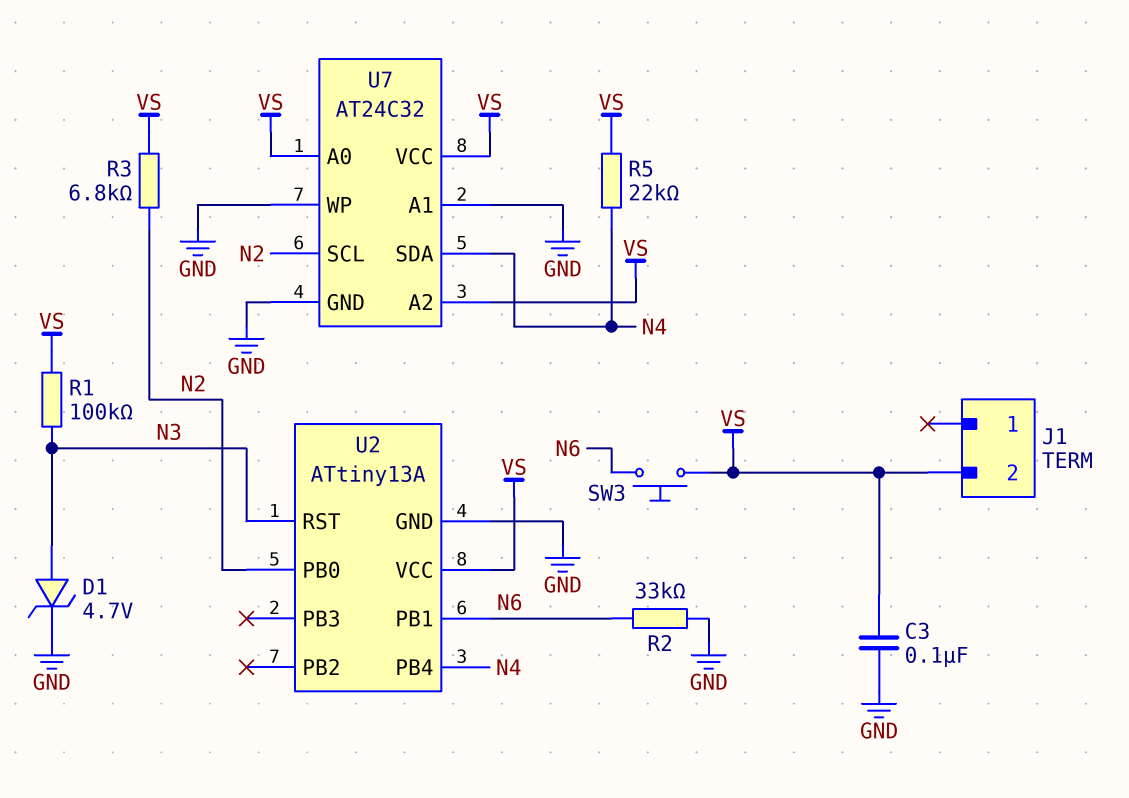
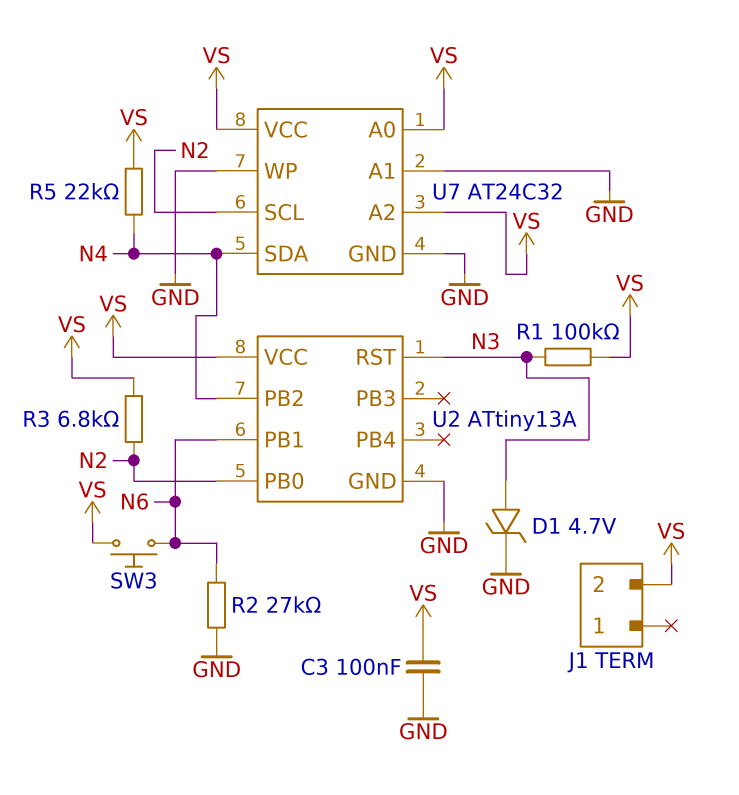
R2: 33k (GND, N6) -> 27k (GND, N6)
U2 pin PB2: none -> N4
U2 pin PB4: N4 -> none

